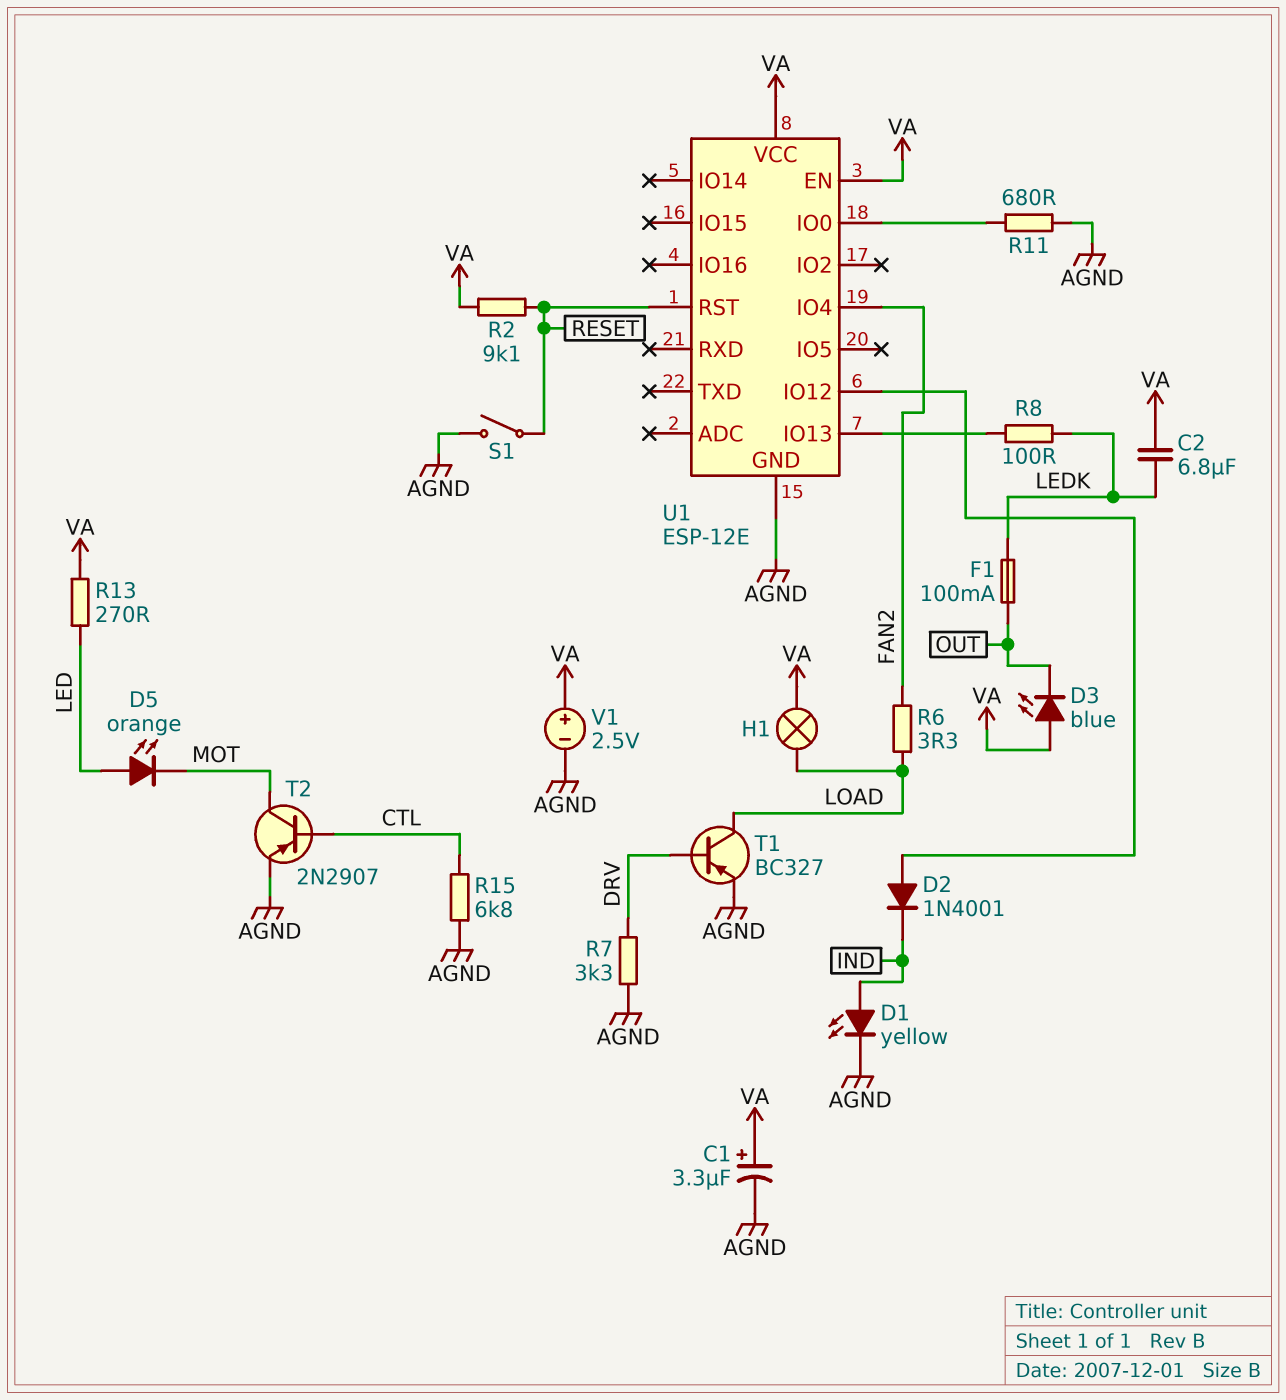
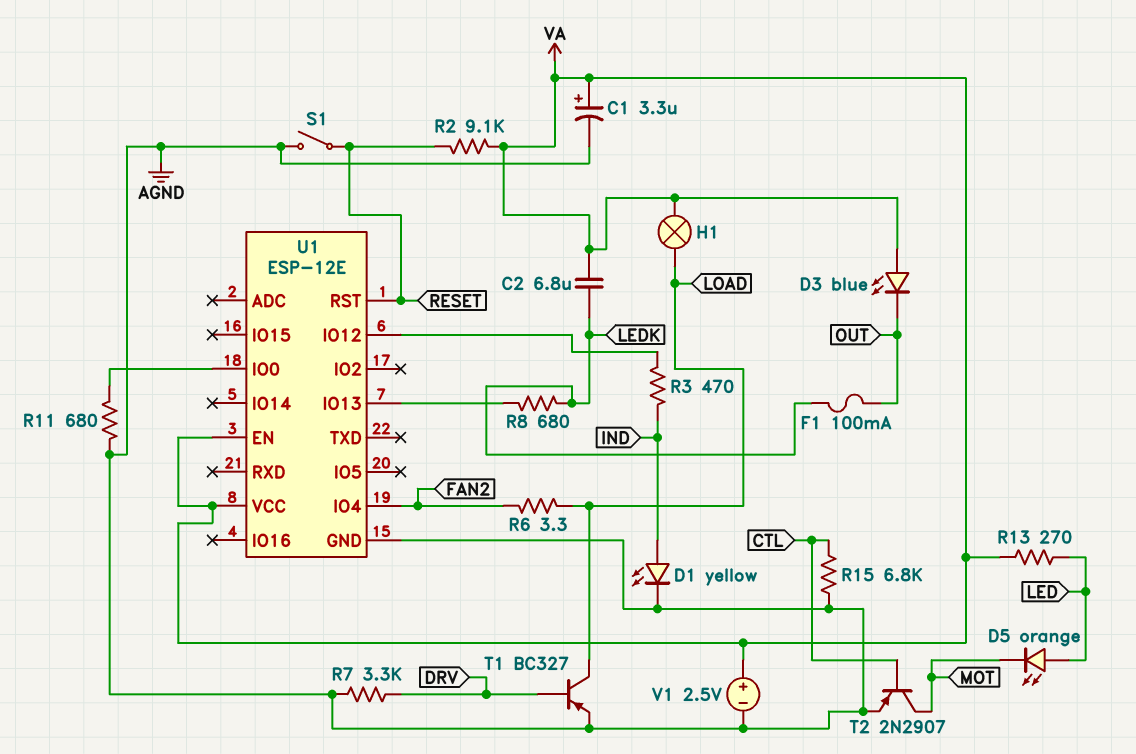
D2: diode 1N4001 (A U1/IO12, K IND) -> none
R3: none -> 470 (IND, U1/IO12)
R8: 100 (LEDK, U1/IO13) -> 680 (LEDK, U1/IO13)

